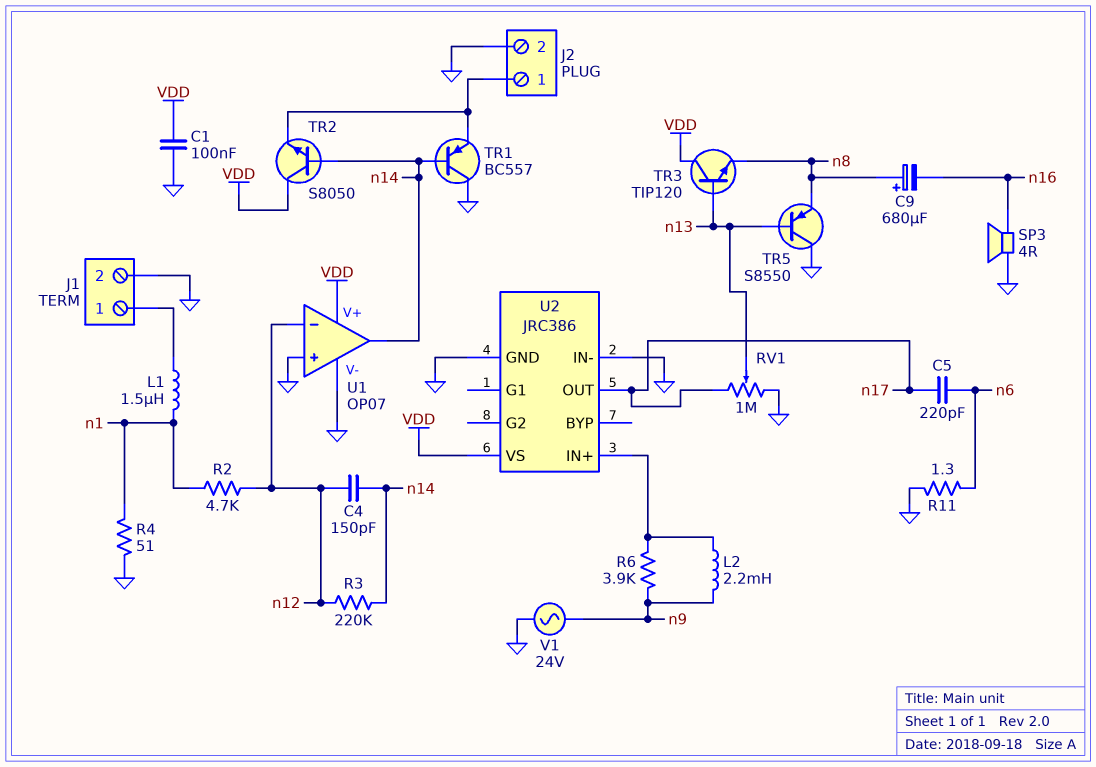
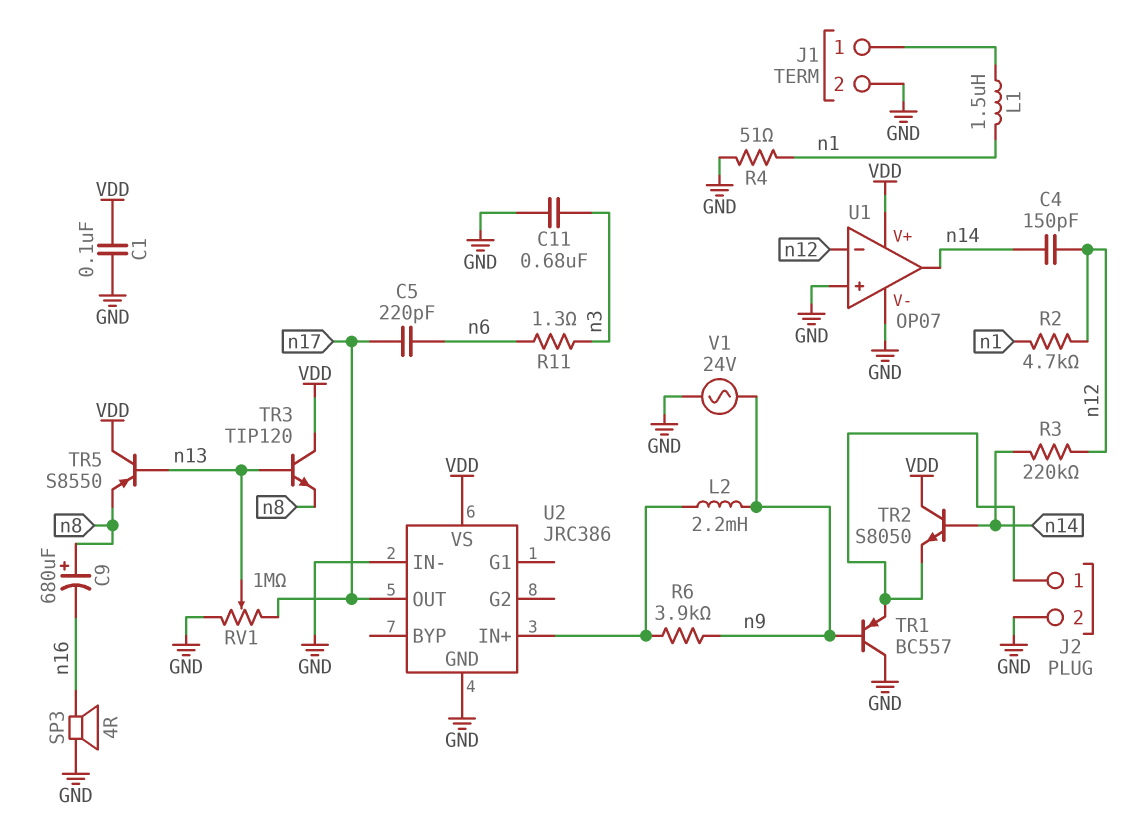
C11: none -> 680nF (GND, n3)
R11: 1.3 (GND, n6) -> 1.3 (n3, n6)
TR1: PNP BC557 (B n14, C GND, E J2/1) -> PNP BC557 (B n9, C GND, E J2/1)
TR5: PNP S8550 (B n13, C GND, E n8) -> PNP S8550 (B n13, C VDD, E n8)

